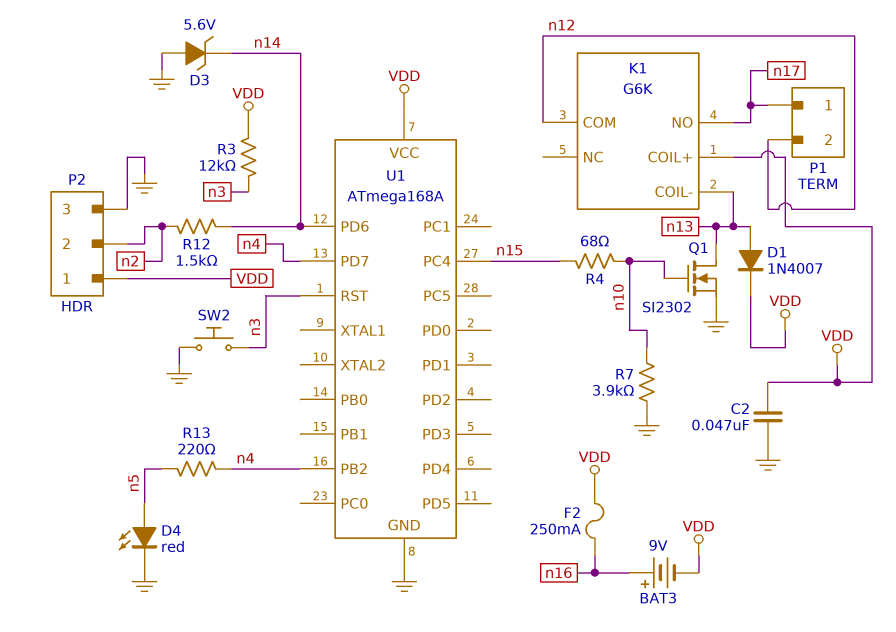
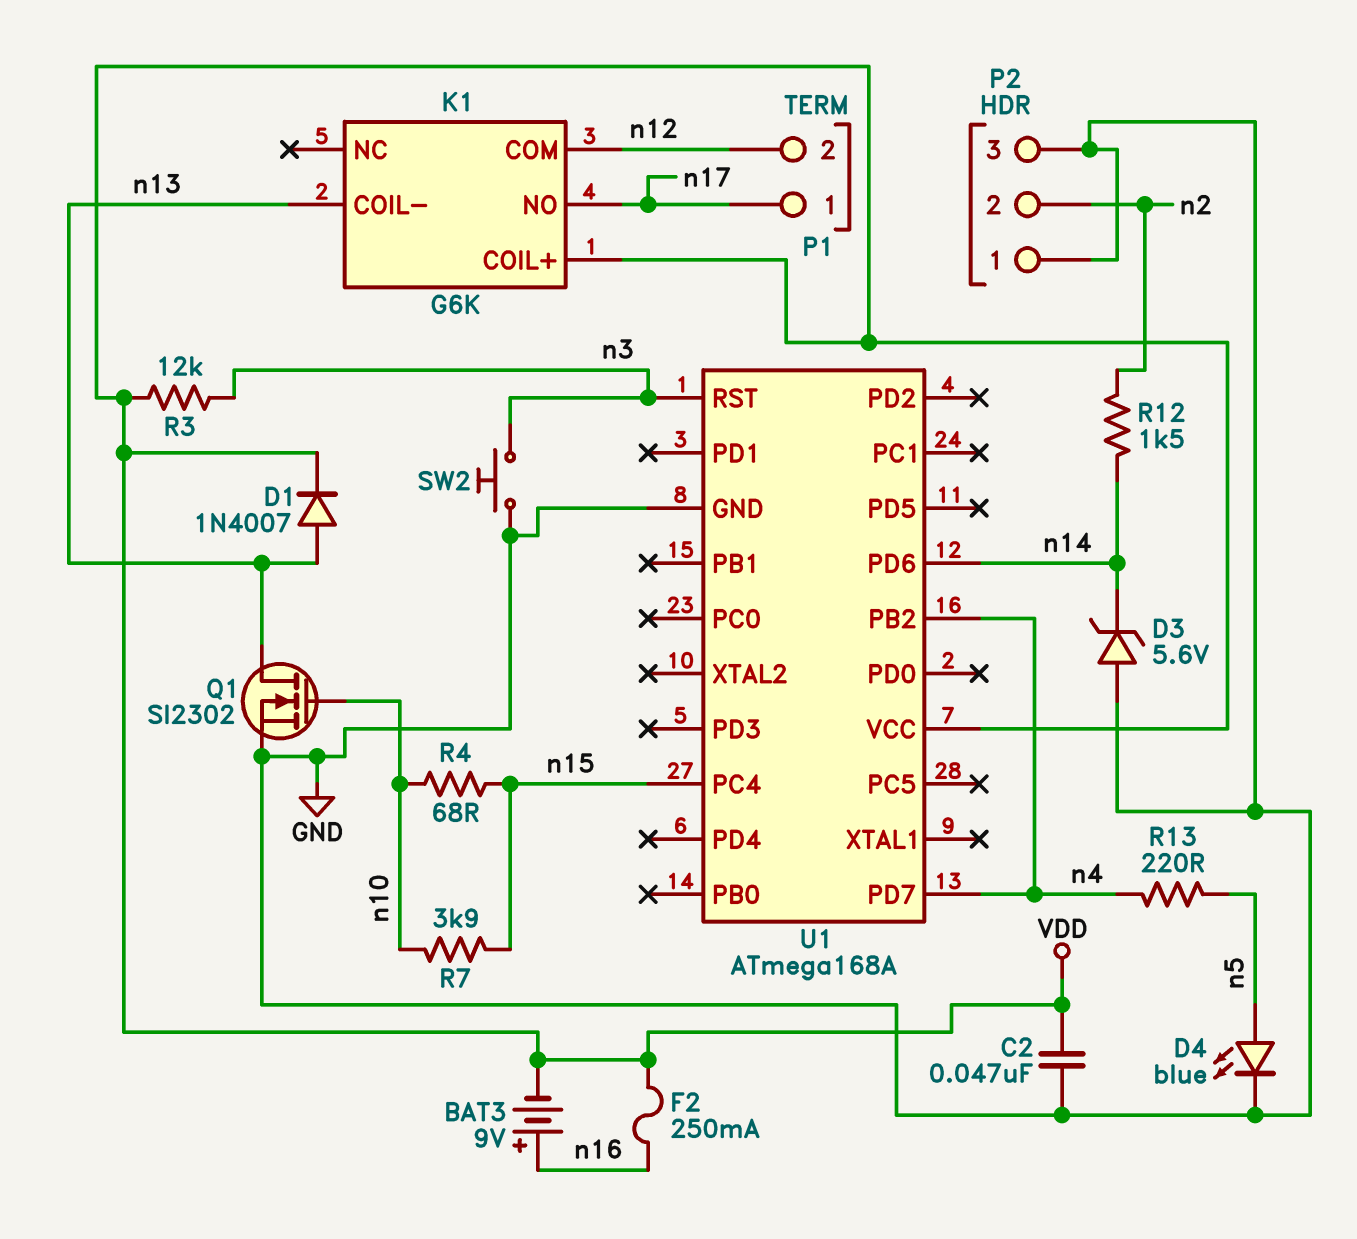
D4: LED red (A n5, K GND) -> LED blue (A n5, K GND)
P2 pin 1: VDD -> GND
R7: 3.9k (GND, n10) -> 3.9k (n10, n15)

